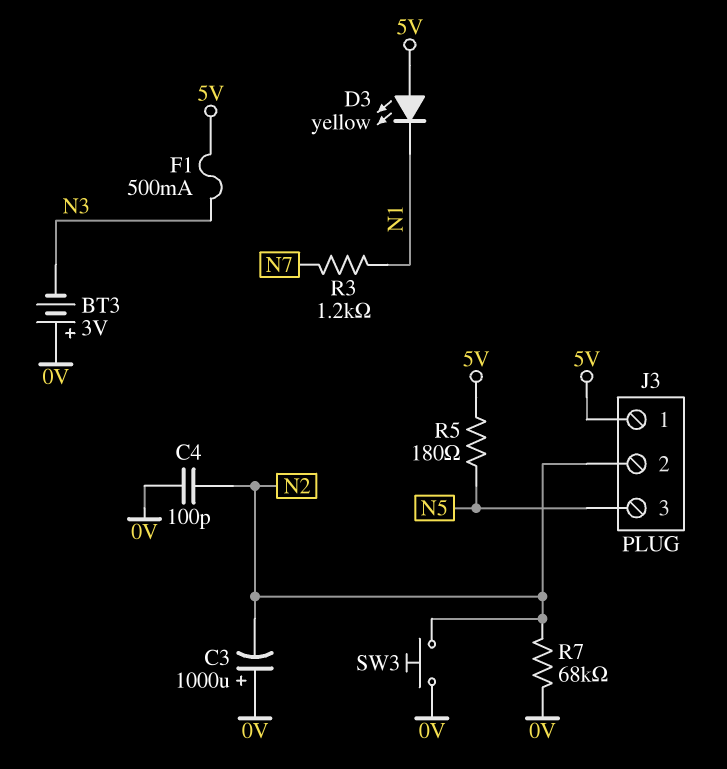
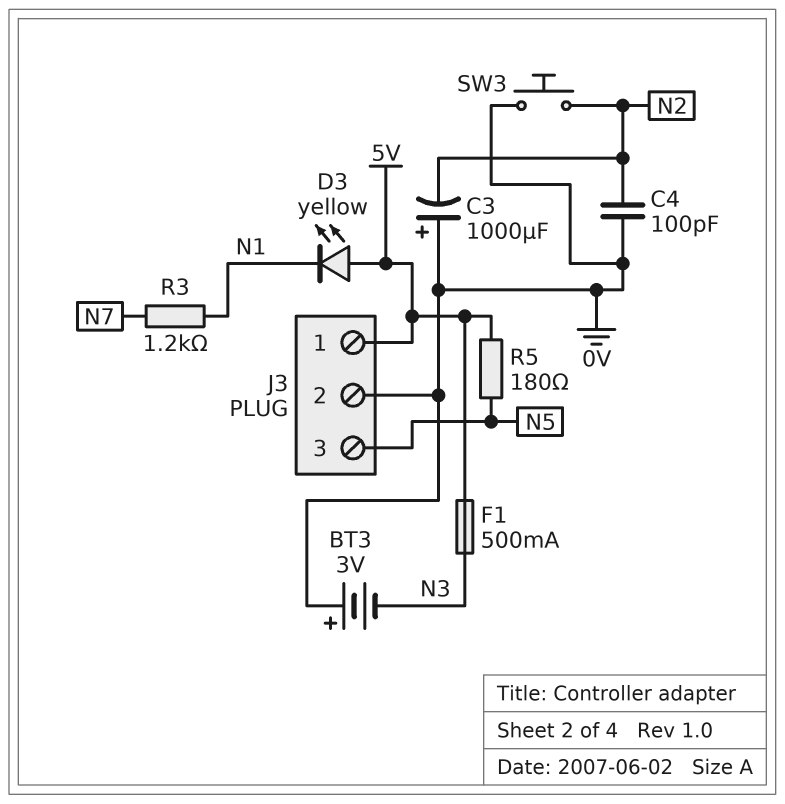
J3 pin 2: N2 -> 0V
R7: 68k (0V, N2) -> none

